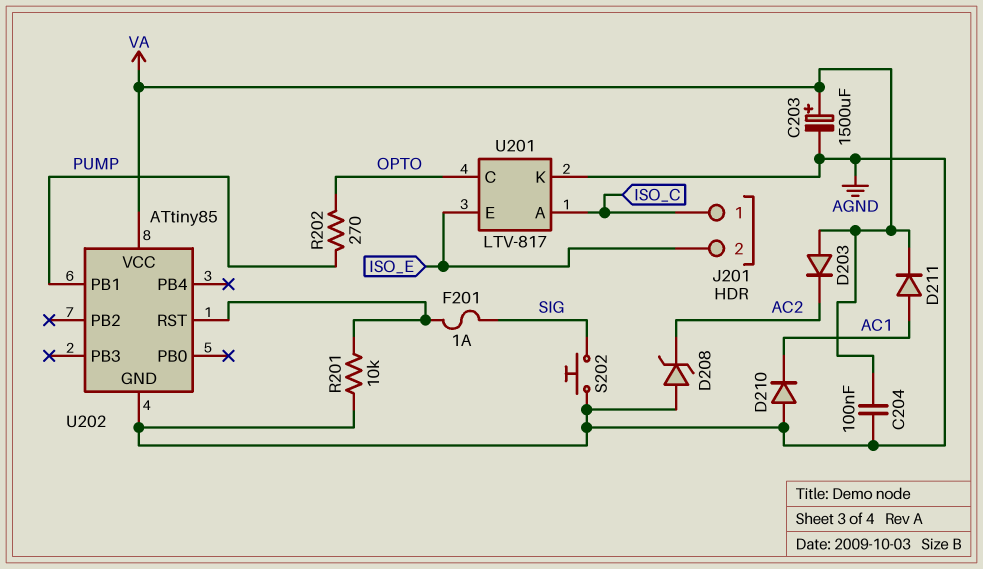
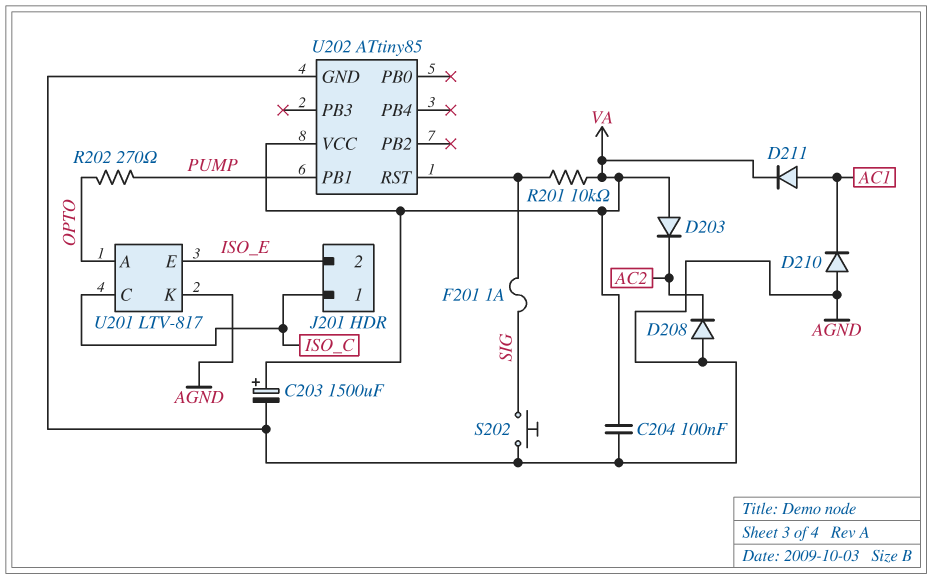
D208: zener (A AGND, K AC2) -> diode (A AGND, K AC2)
R201: 10k (AGND, U202/RST) -> 10k (U202/RST, VA)
U201 pin A: ISO_C -> OPTO
U201 pin C: OPTO -> ISO_C

